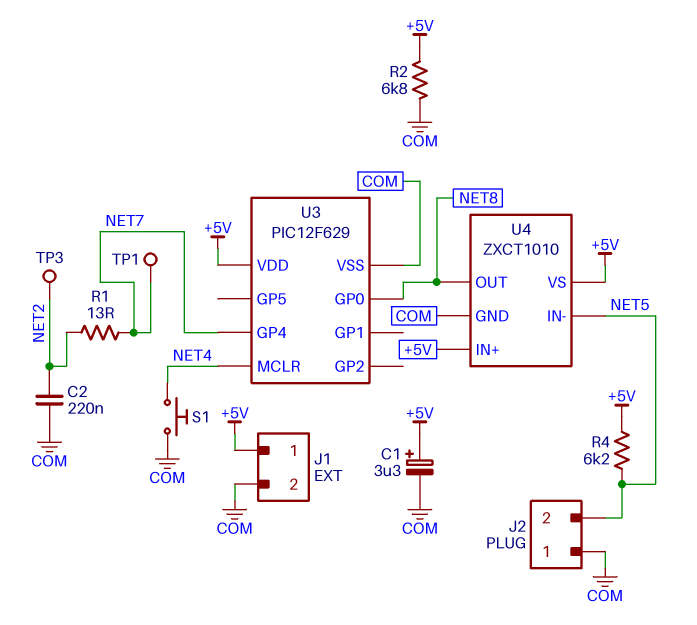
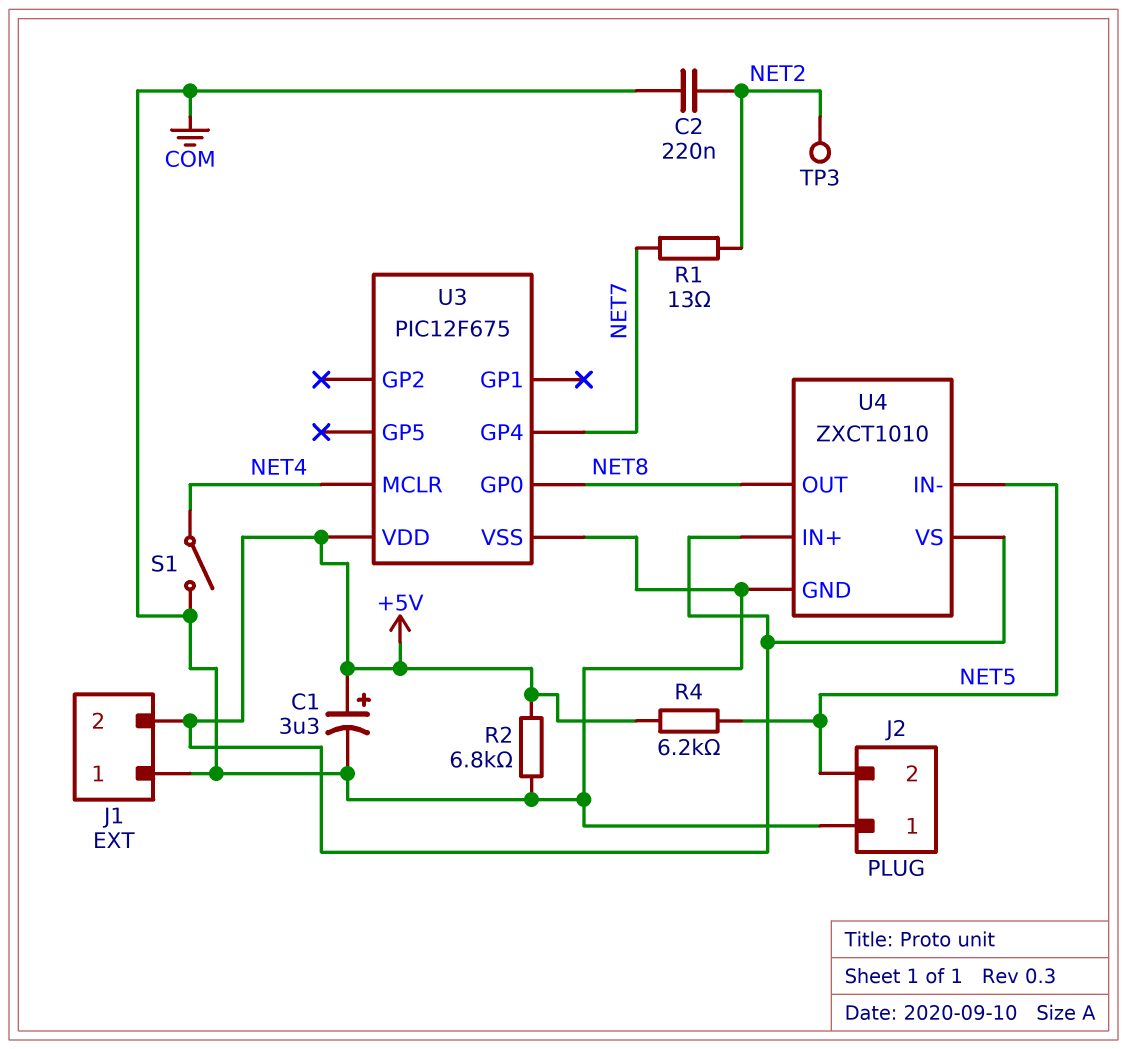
J1 pin 1: +5V -> COM
J1 pin 2: COM -> +5V
S1: button (COM, NET4) -> switch (COM, NET4)
TP1: test point (NET7) -> none
U3: PIC12F629 -> PIC12F675

